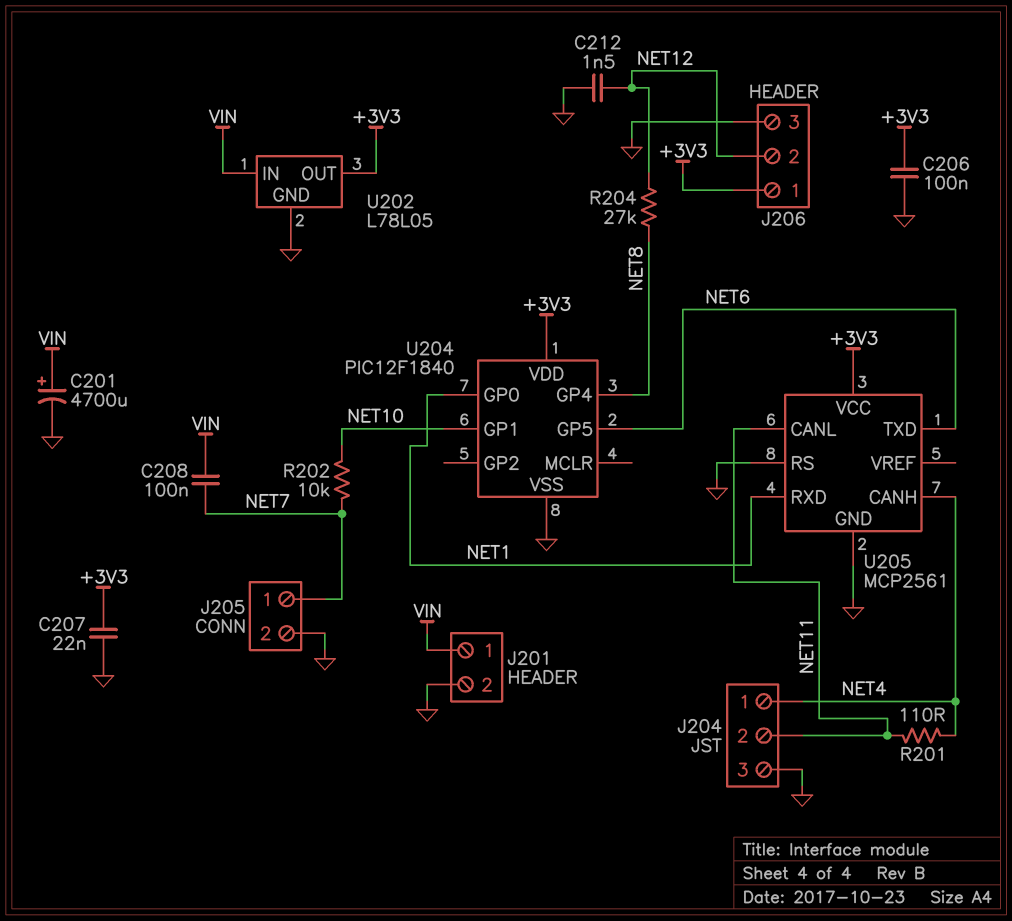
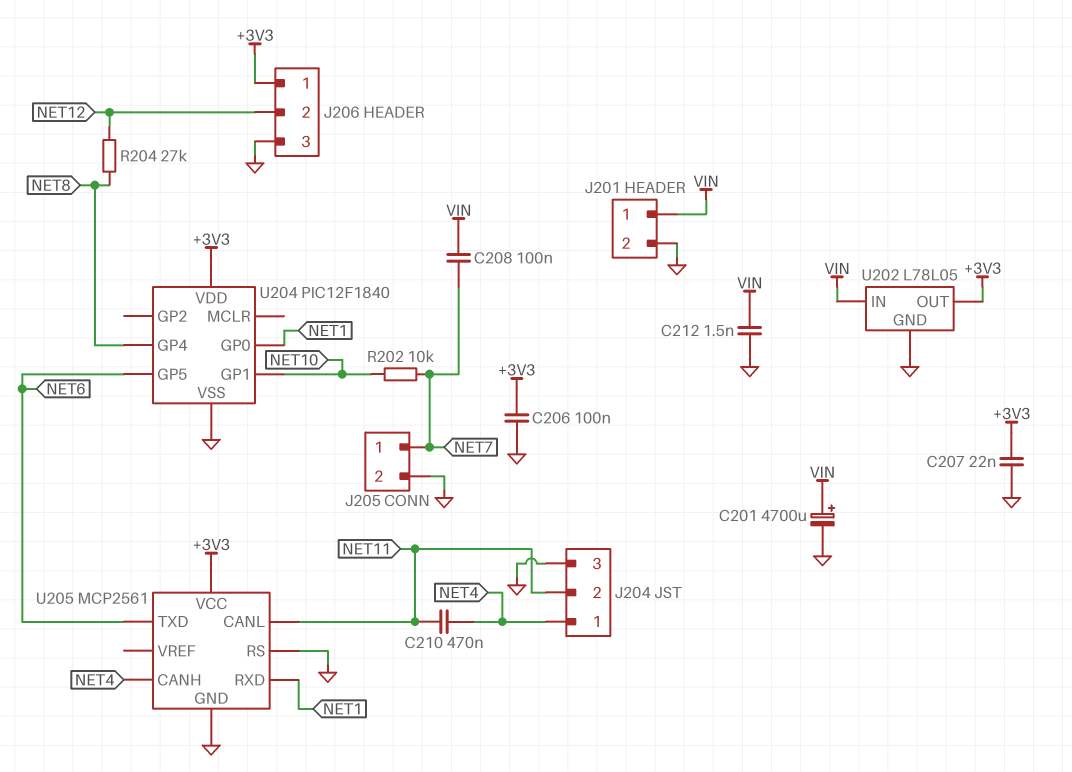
C210: none -> 470nF (NET4, NET11)
C212: 1.5nF (GND, NET12) -> 1.5nF (GND, VIN)
R201: 110 (NET4, NET11) -> none

